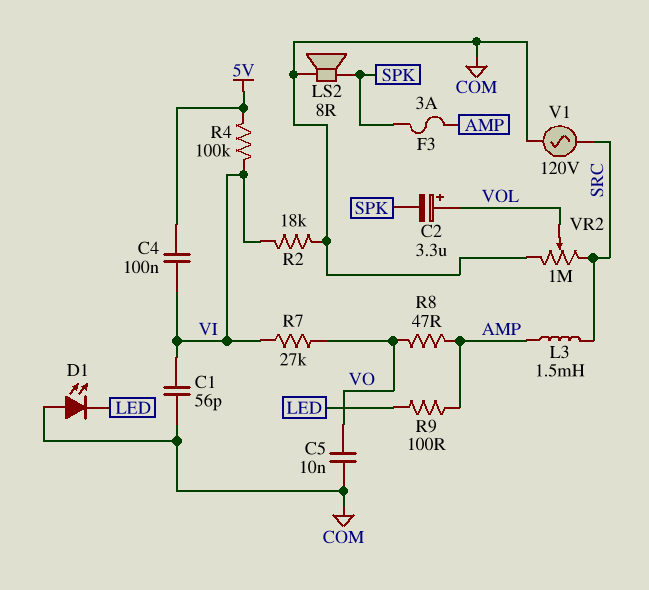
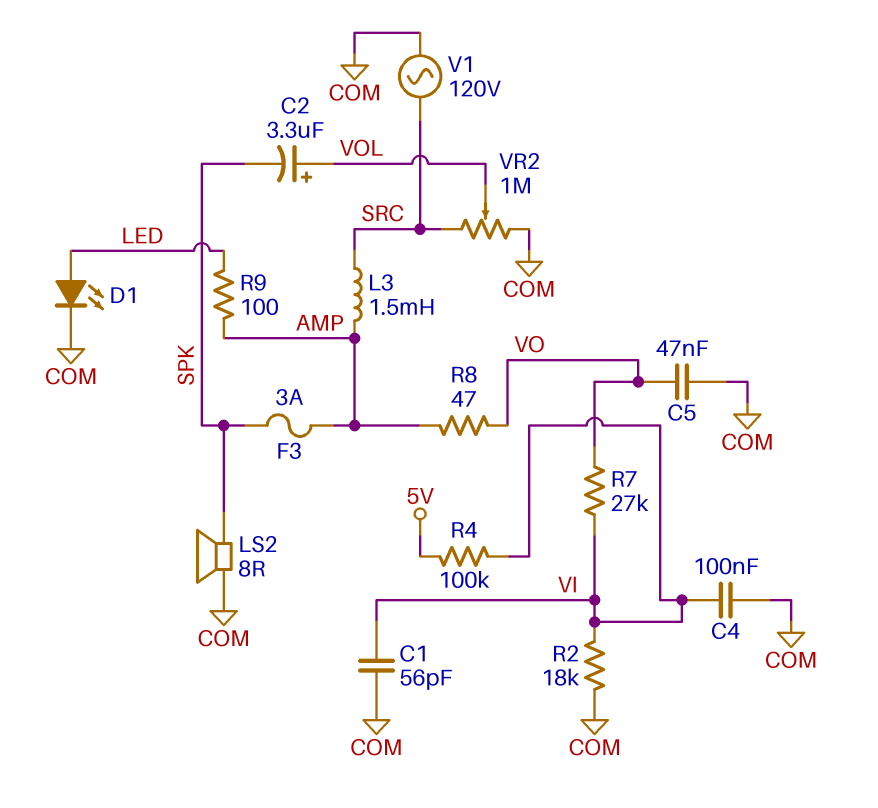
C4: 100nF (5V, VI) -> 100nF (COM, VI)
C5: 10nF (COM, VO) -> 47nF (COM, VO)
D1: LED (A COM, K LED) -> LED (A LED, K COM)

